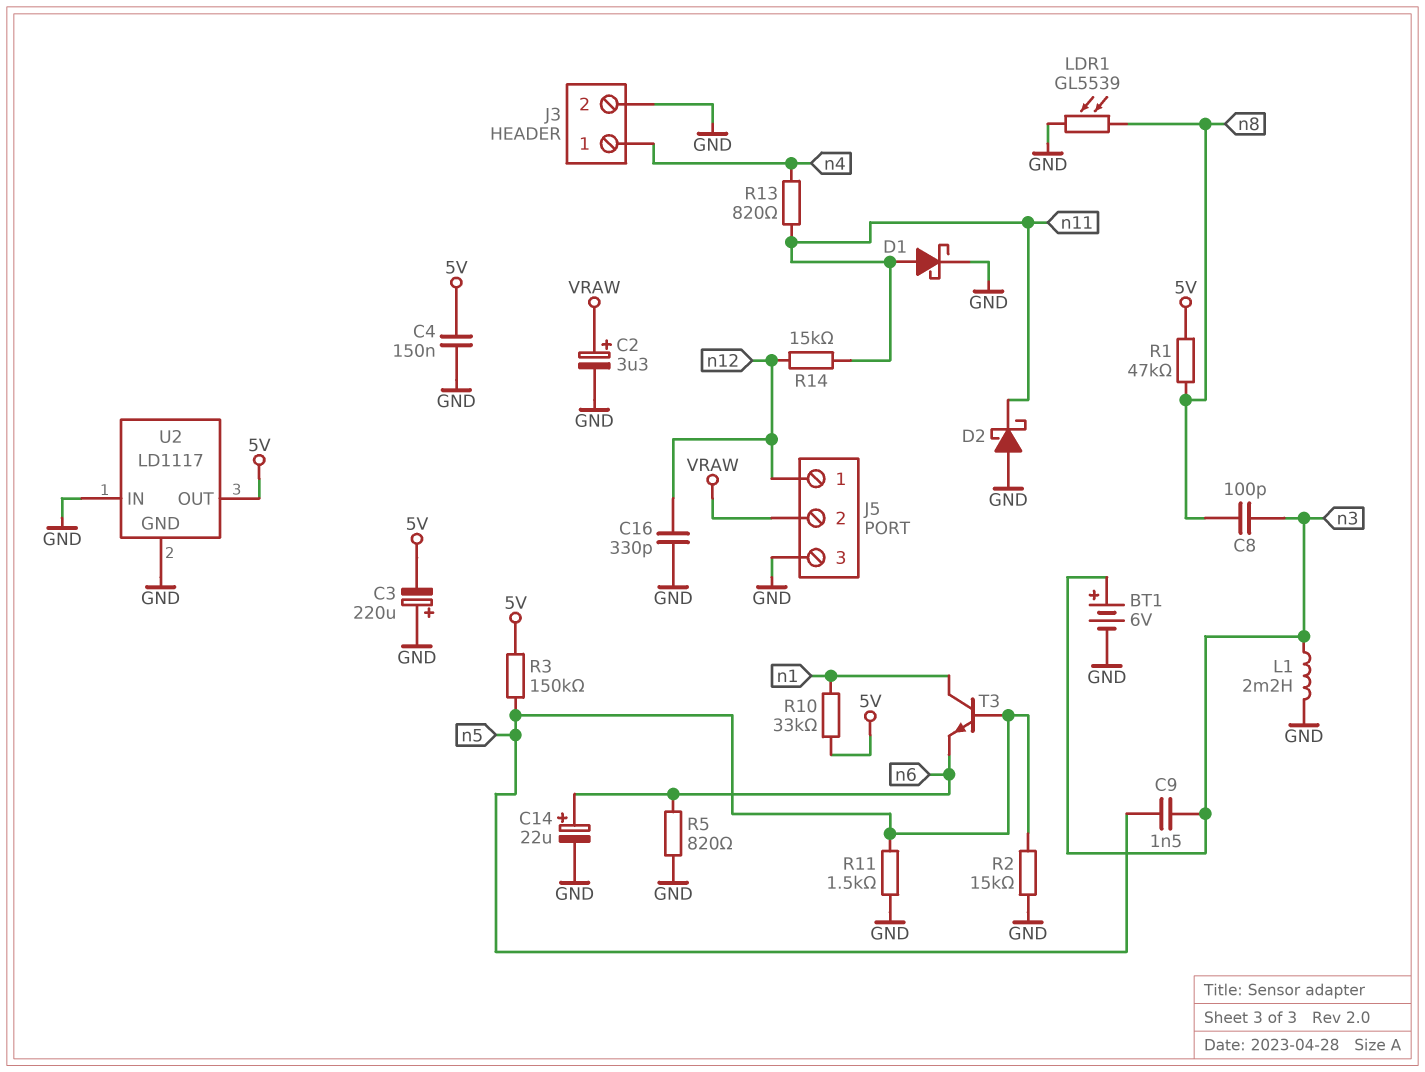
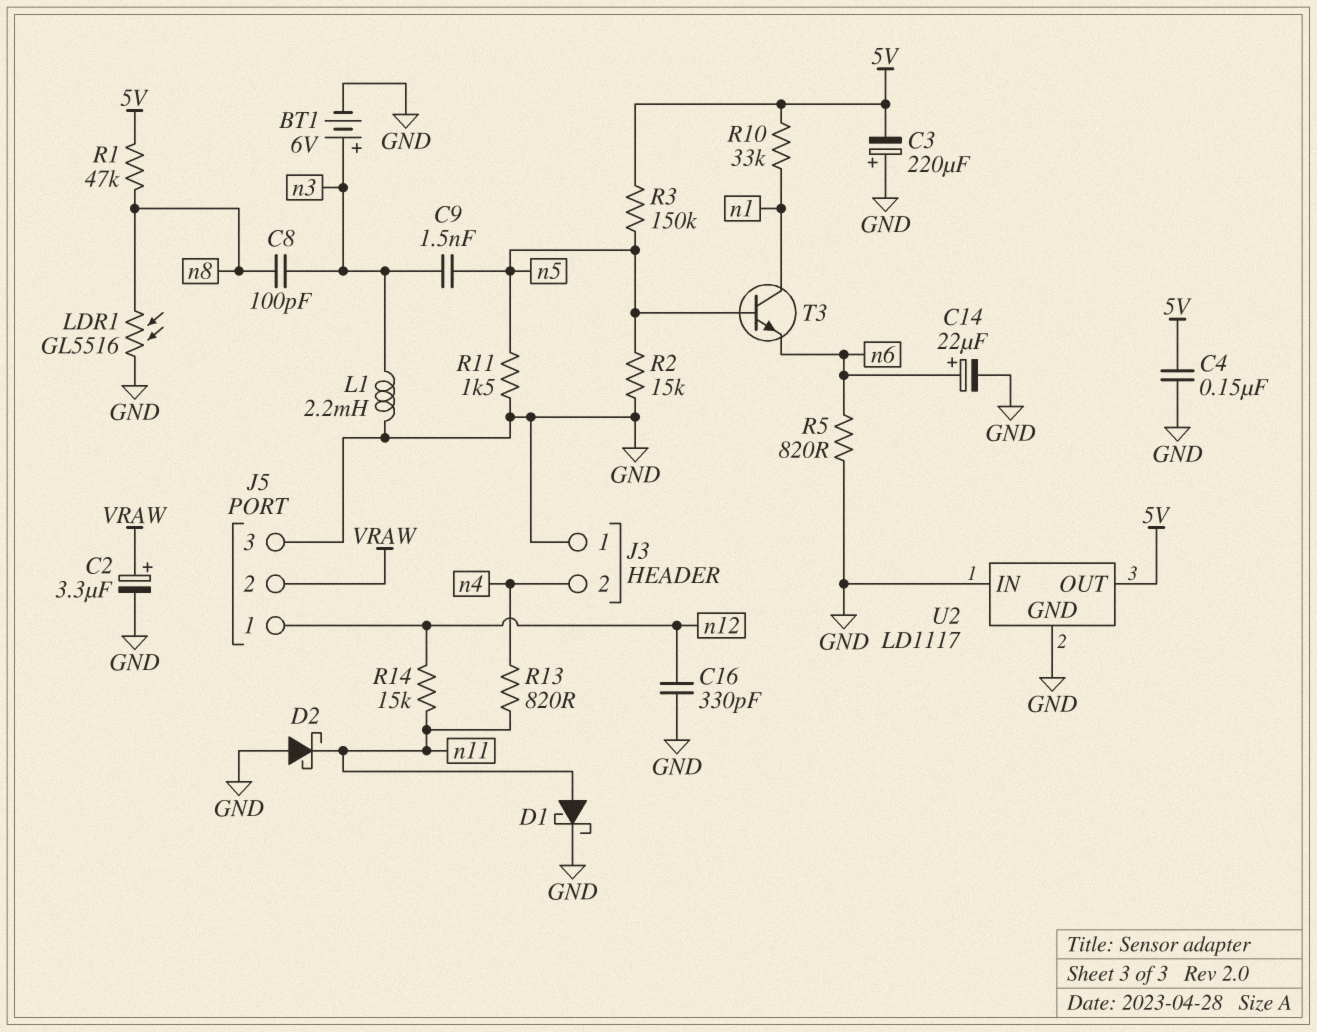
J3 pin 1: n4 -> GND
J3 pin 2: GND -> n4
LDR1: GL5539 (GND, n8) -> GL5516 (GND, n8)

